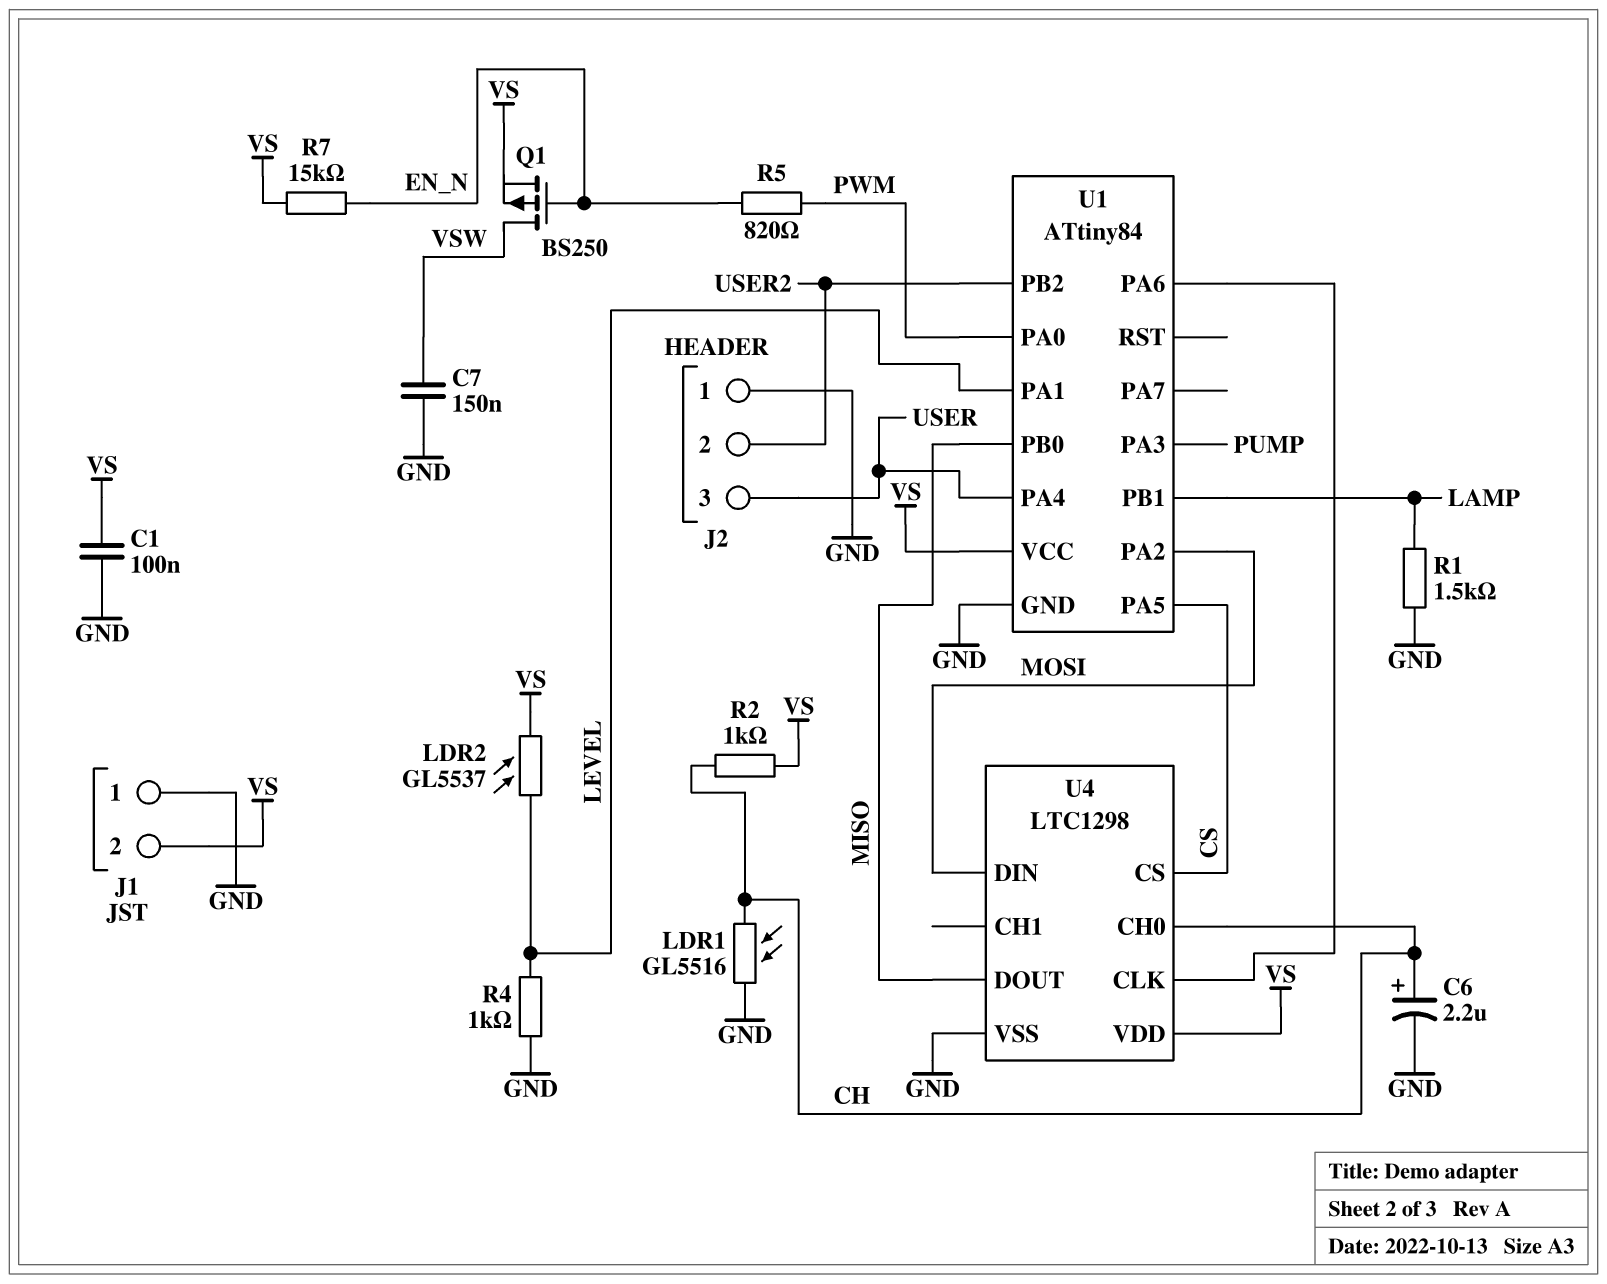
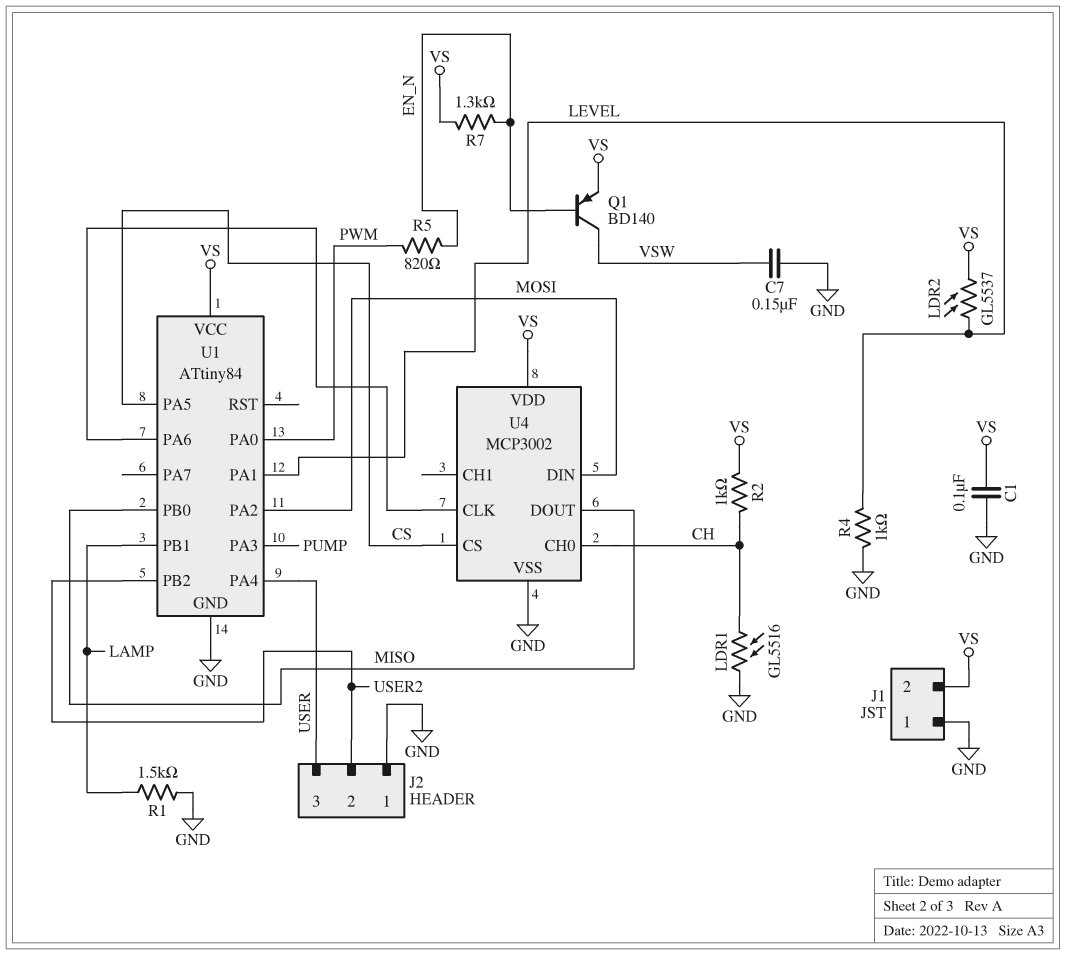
C6: 2.2uF (plus CH, minus GND) -> none
Q1: PMOS BS250 (G EN_N, D VSW, S VS) -> PNP BD140 (B EN_N, C VSW, E VS)
R7: 15k (EN_N, VS) -> 1.3k (EN_N, VS)
U4: LTC1298 -> MCP3002

